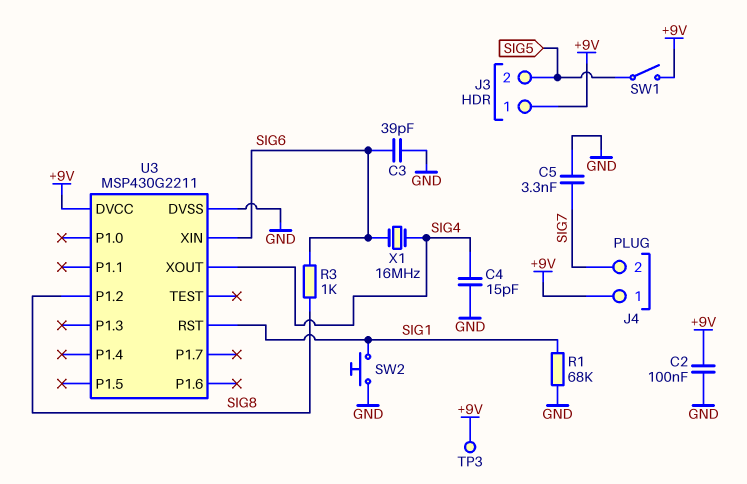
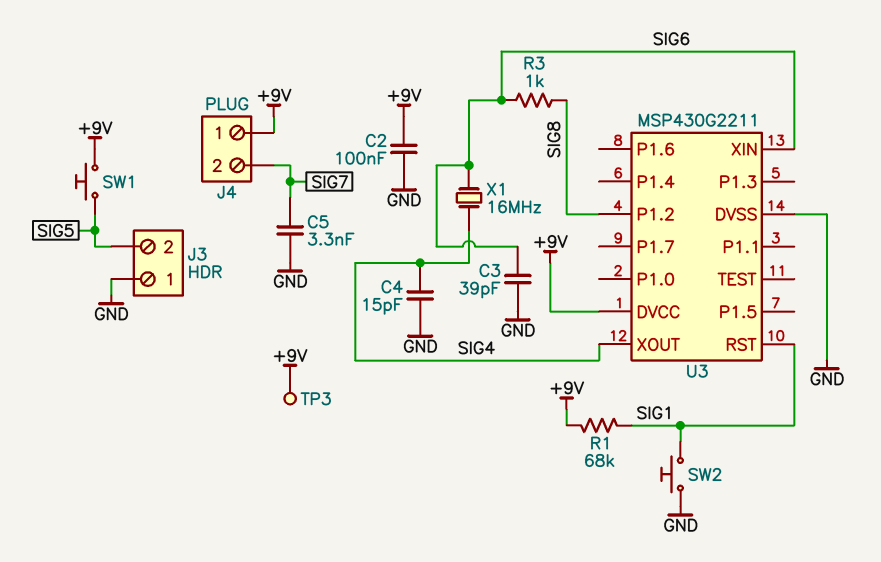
J3 pin 1: +9V -> GND
R1: 68k (GND, SIG1) -> 68k (+9V, SIG1)
SW1: switch (+9V, SIG5) -> button (+9V, SIG5)

